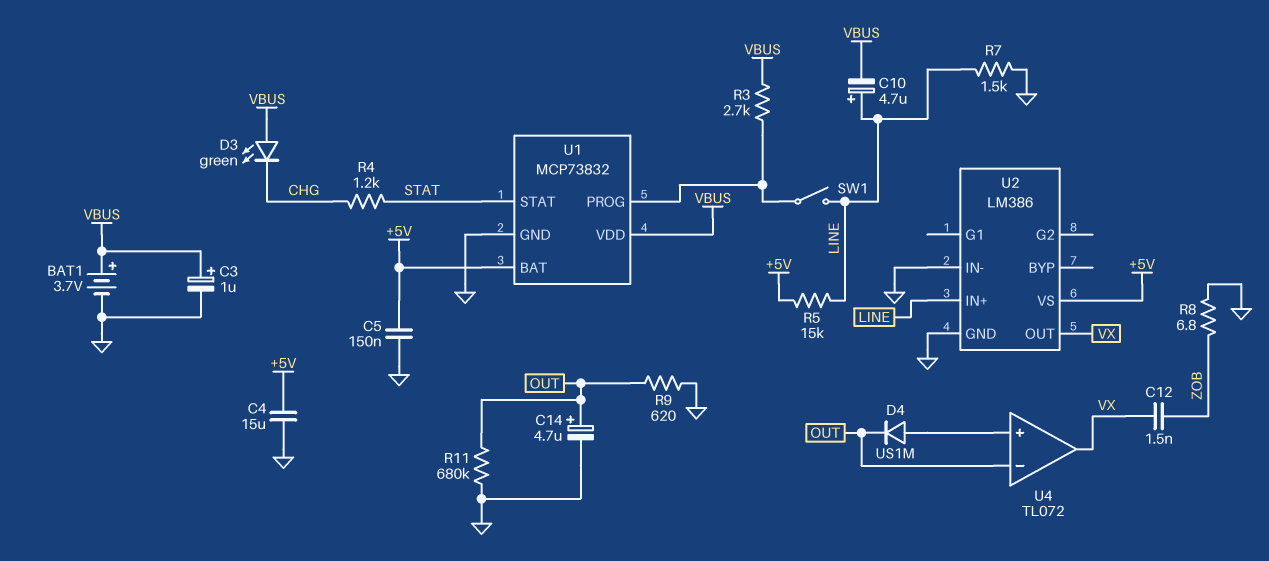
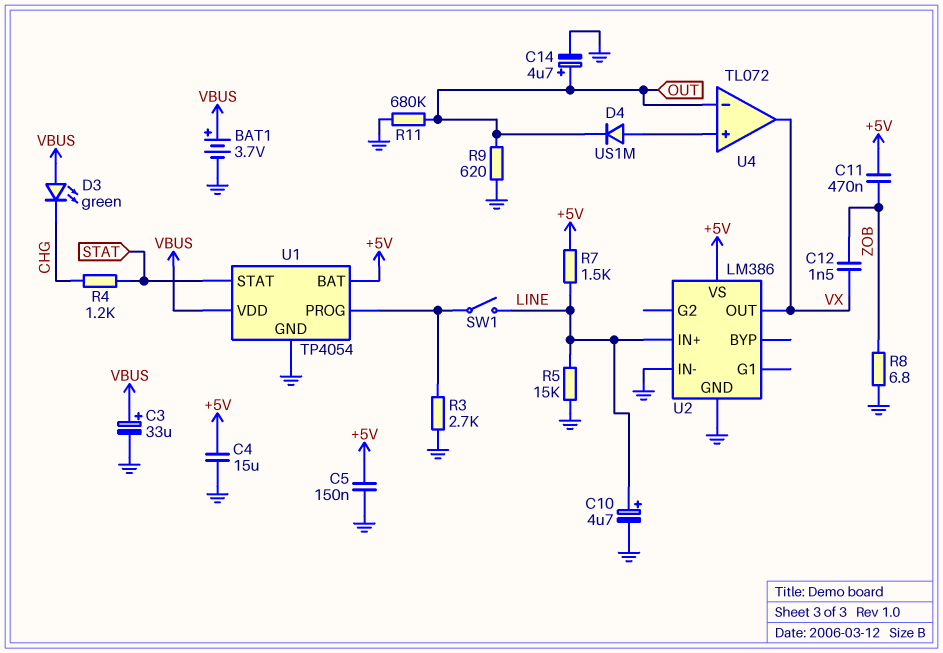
C3: 1uF (plus VBUS, minus GND) -> 33uF (plus VBUS, minus GND)
C10: 4.7uF (plus LINE, minus VBUS) -> 4.7uF (plus LINE, minus GND)
C11: none -> 470nF (+5V, ZOB)
R3: 2.7k (U1/PROG, VBUS) -> 2.7k (GND, U1/PROG)
R5: 15k (+5V, LINE) -> 15k (GND, LINE)
R7: 1.5k (GND, LINE) -> 1.5k (+5V, LINE)
U1: MCP73832 -> TP4054

